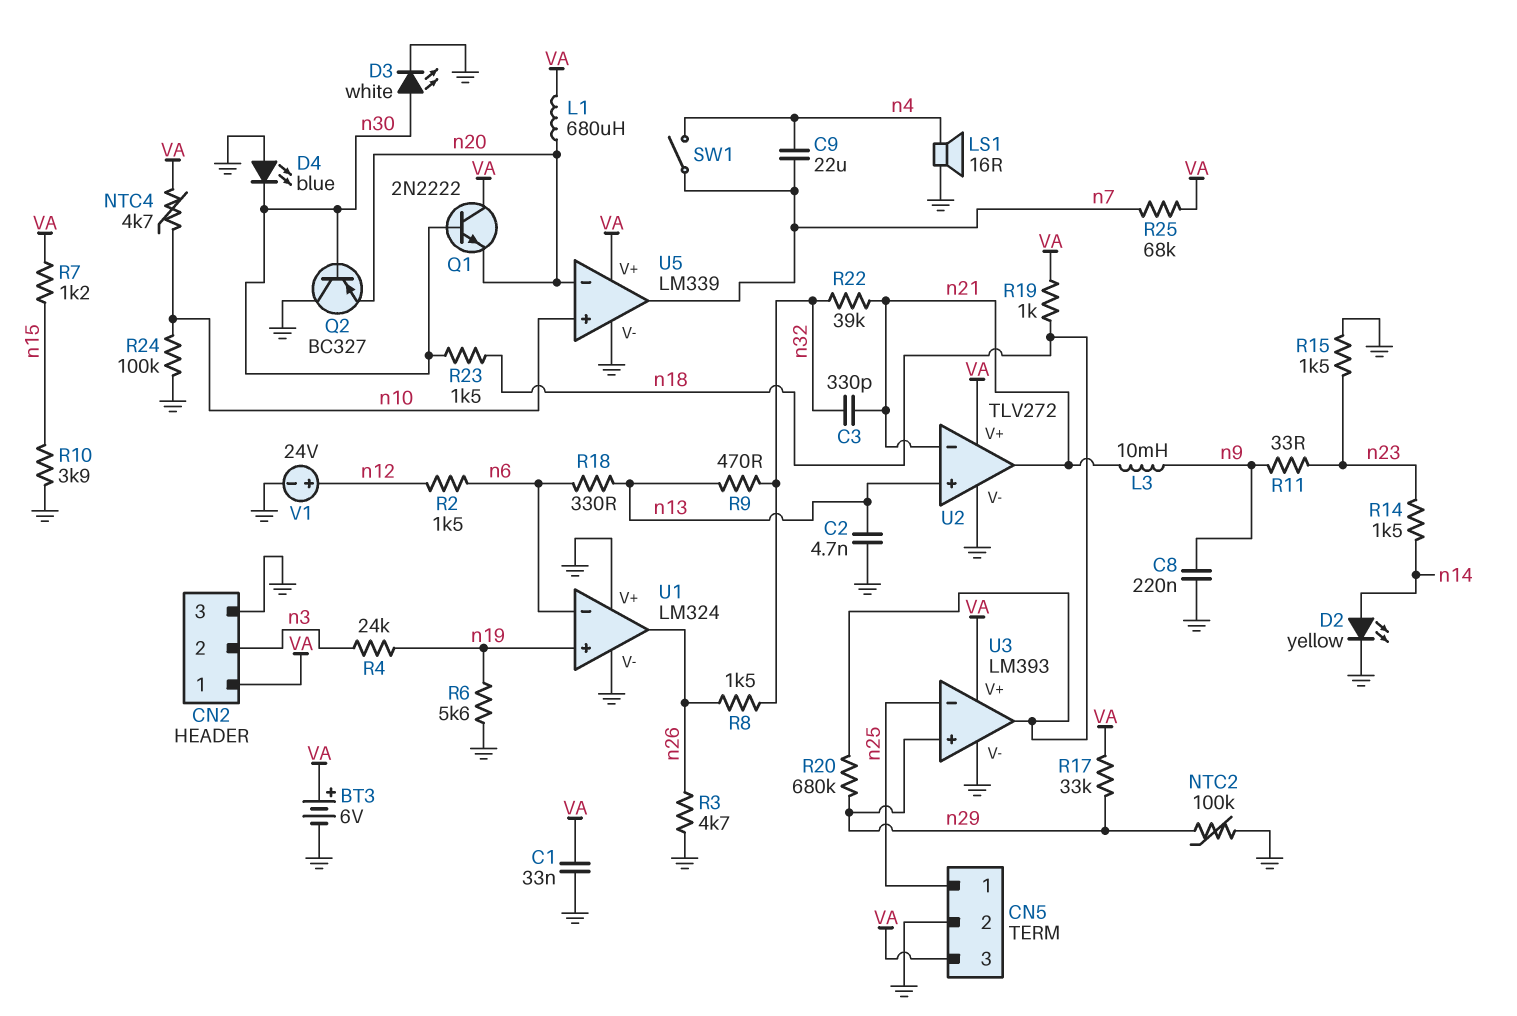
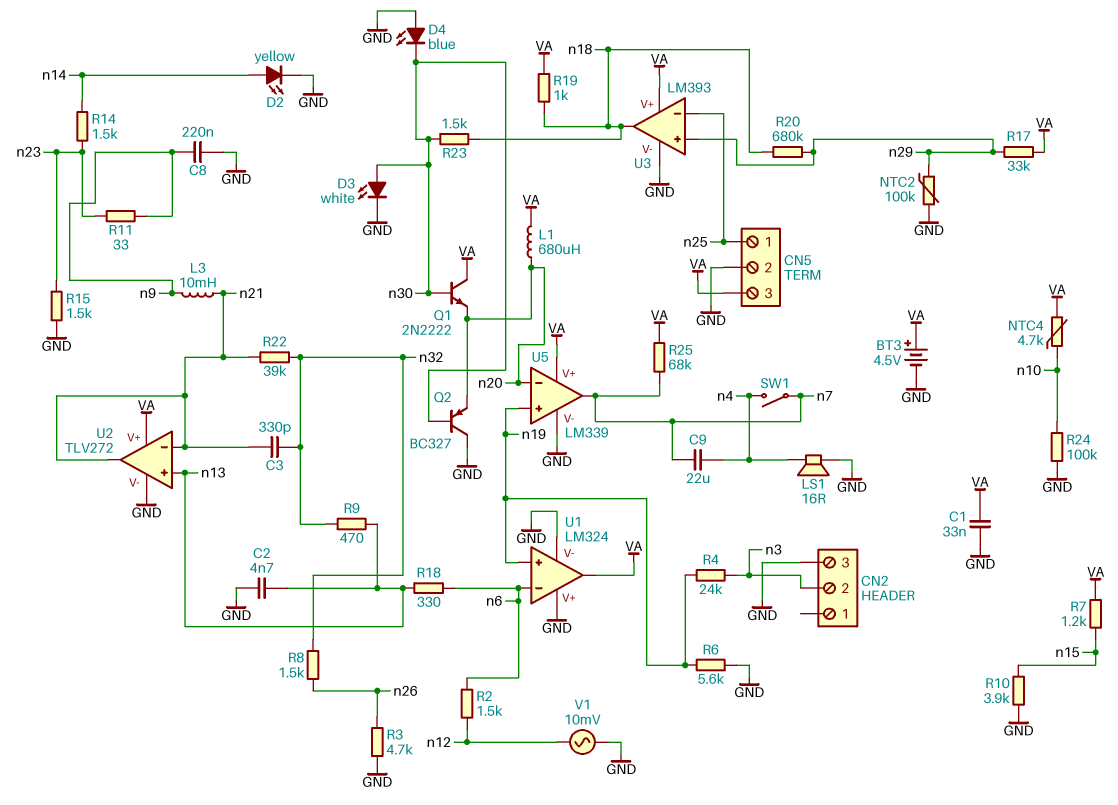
BT3: 6V (plus VA, minus GND) -> 4.5V (plus VA, minus GND)
CN2 pin 1: VA -> none
U1 pin out: n26 -> VA
U5 pin in+: n10 -> n19
V1: 24V (plus n12, minus GND) -> AC 10mV (GND, n12)

